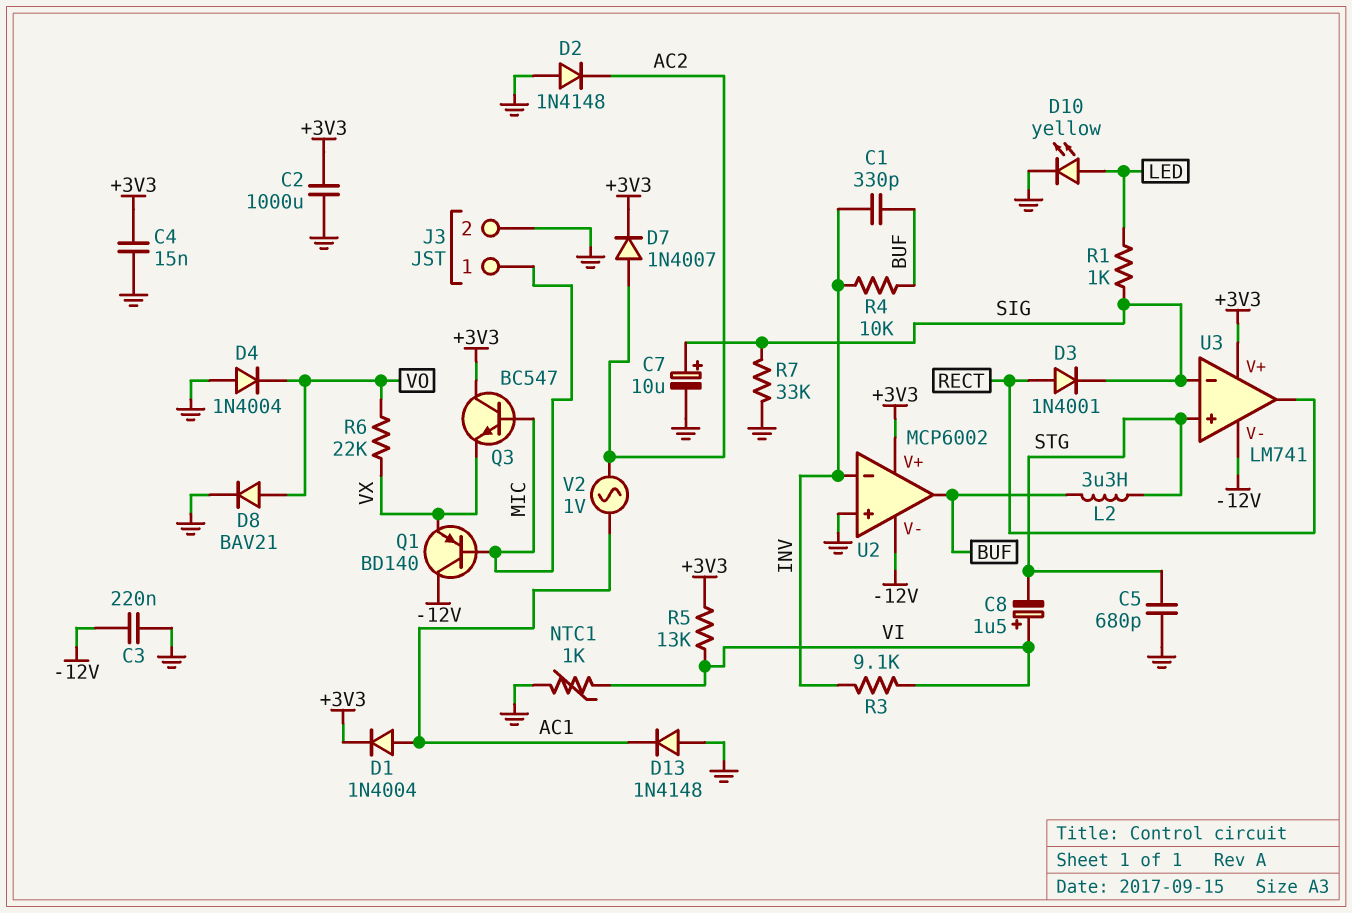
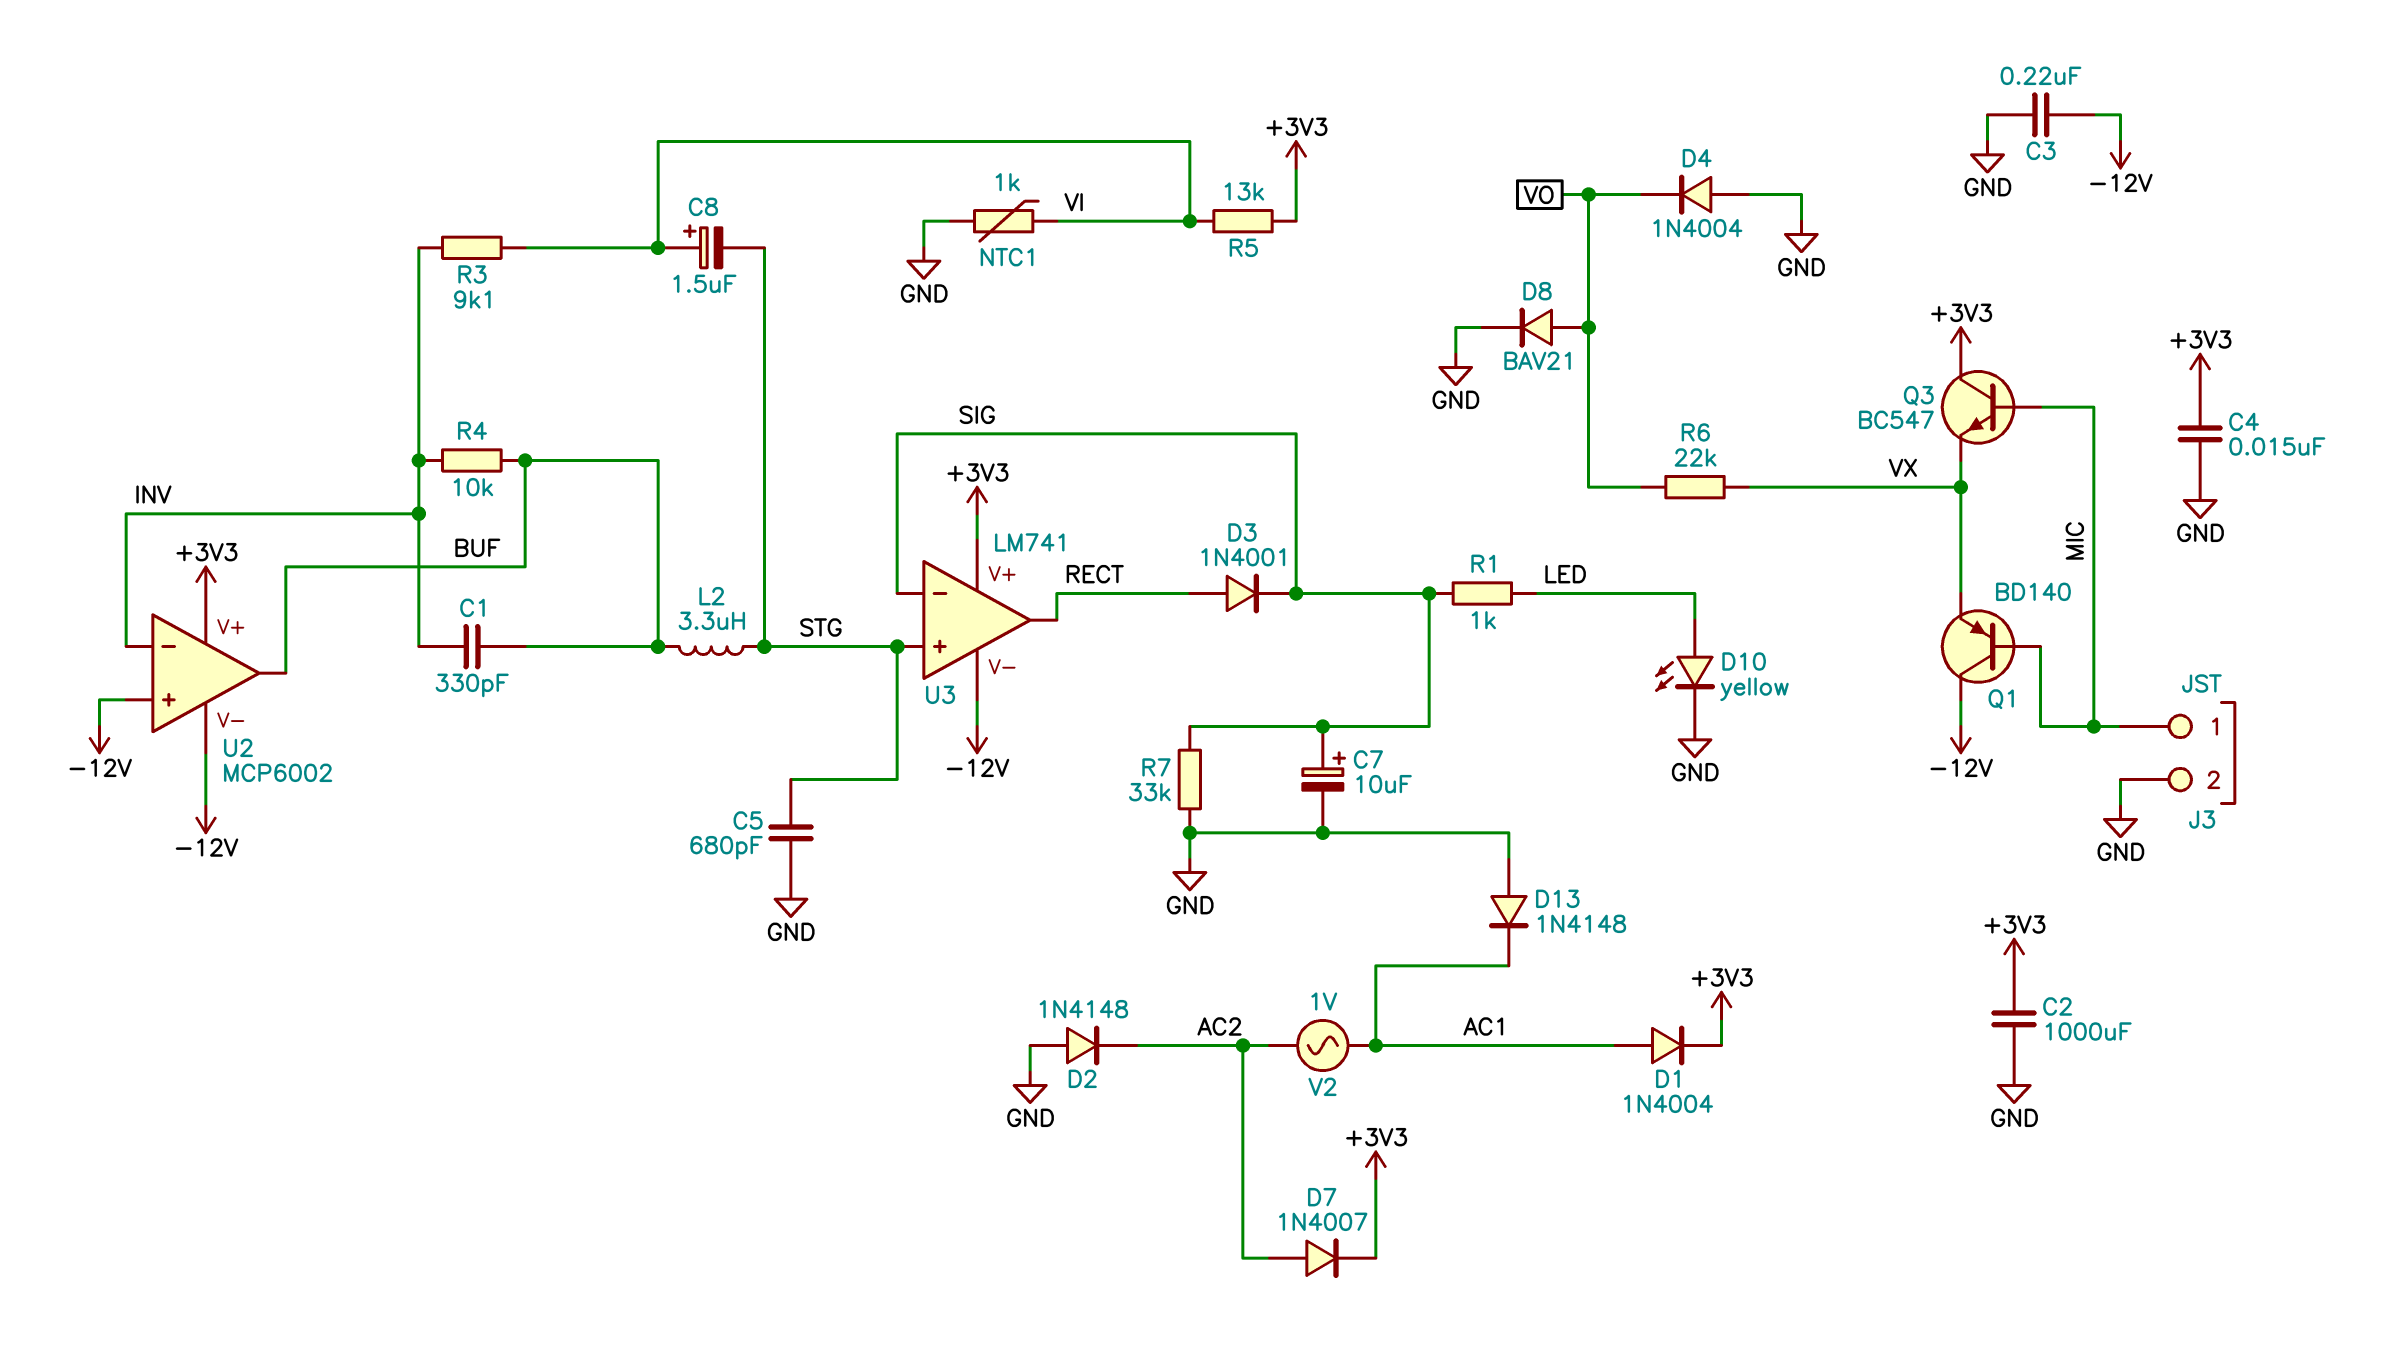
U2 pin in+: GND -> -12V

